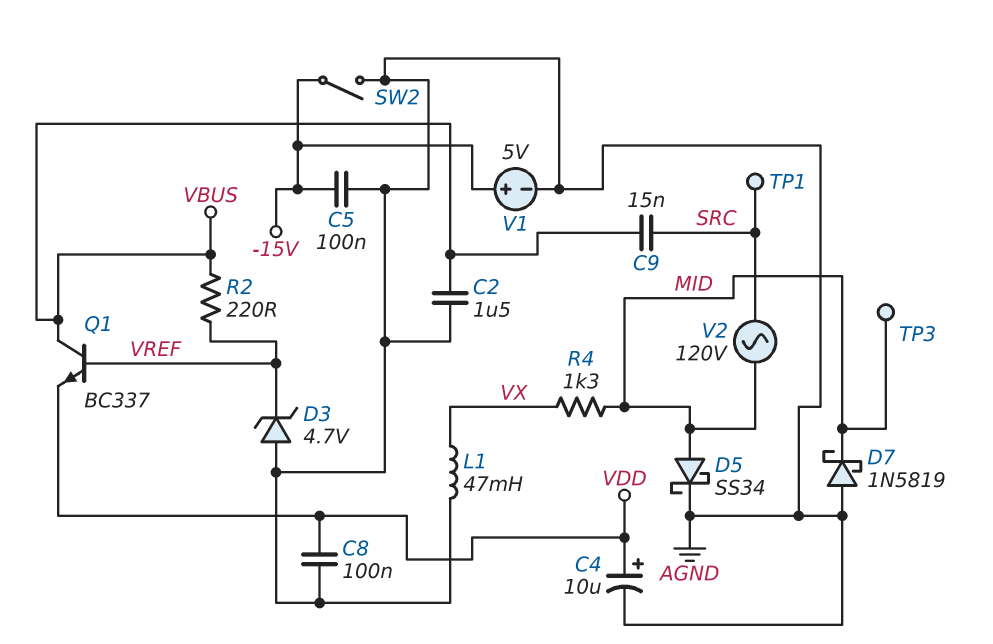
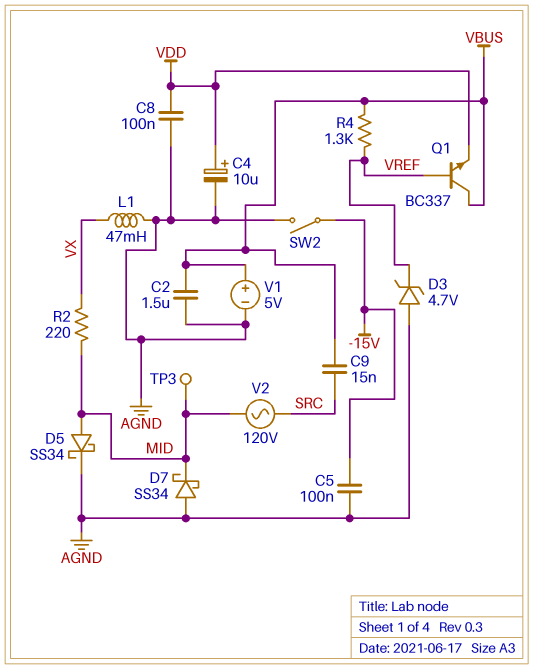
D7: schottky 1N5819 (A AGND, K MID) -> schottky SS34 (A AGND, K MID)
R2: 220 (VBUS, VREF) -> 220 (MID, VX)
R4: 1.3k (MID, VX) -> 1.3k (VBUS, VREF)
TP1: test point (SRC) -> none
V1: 5V (plus -15V, minus AGND) -> 5V (plus VBUS, minus AGND)

